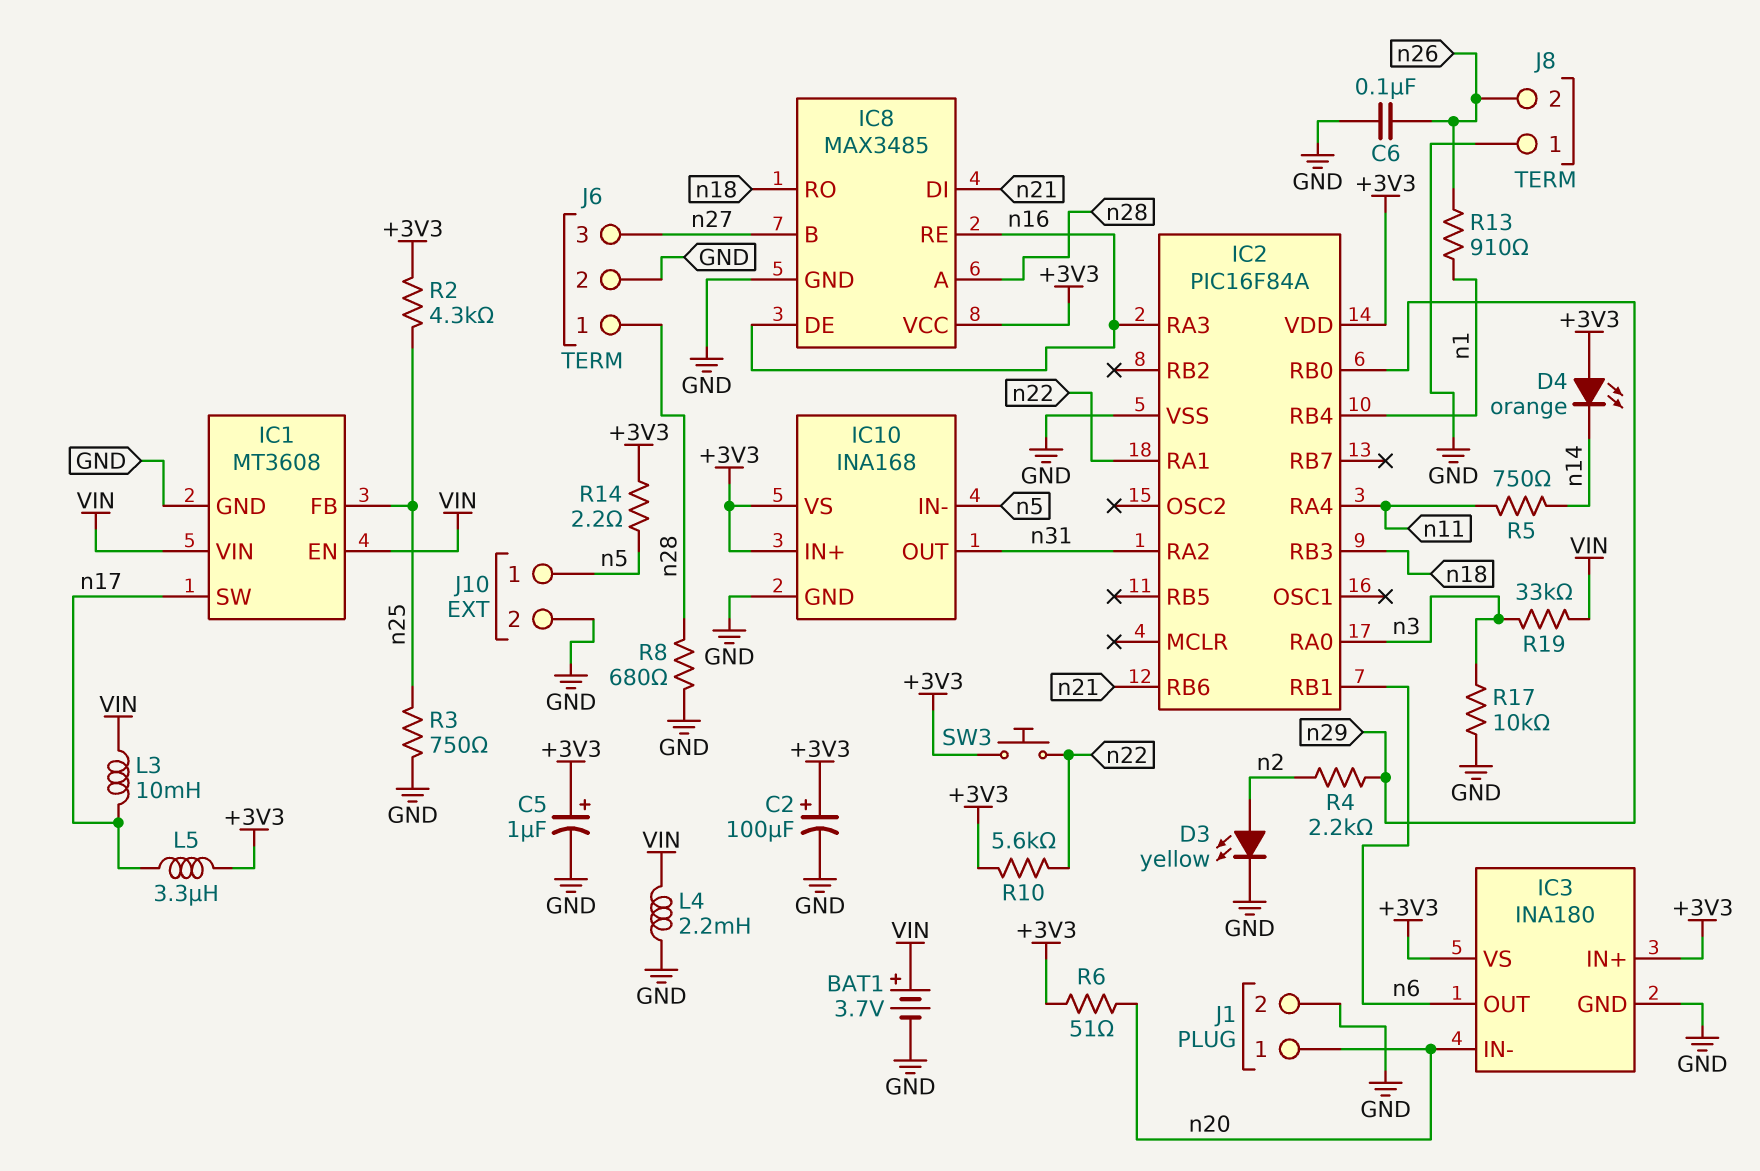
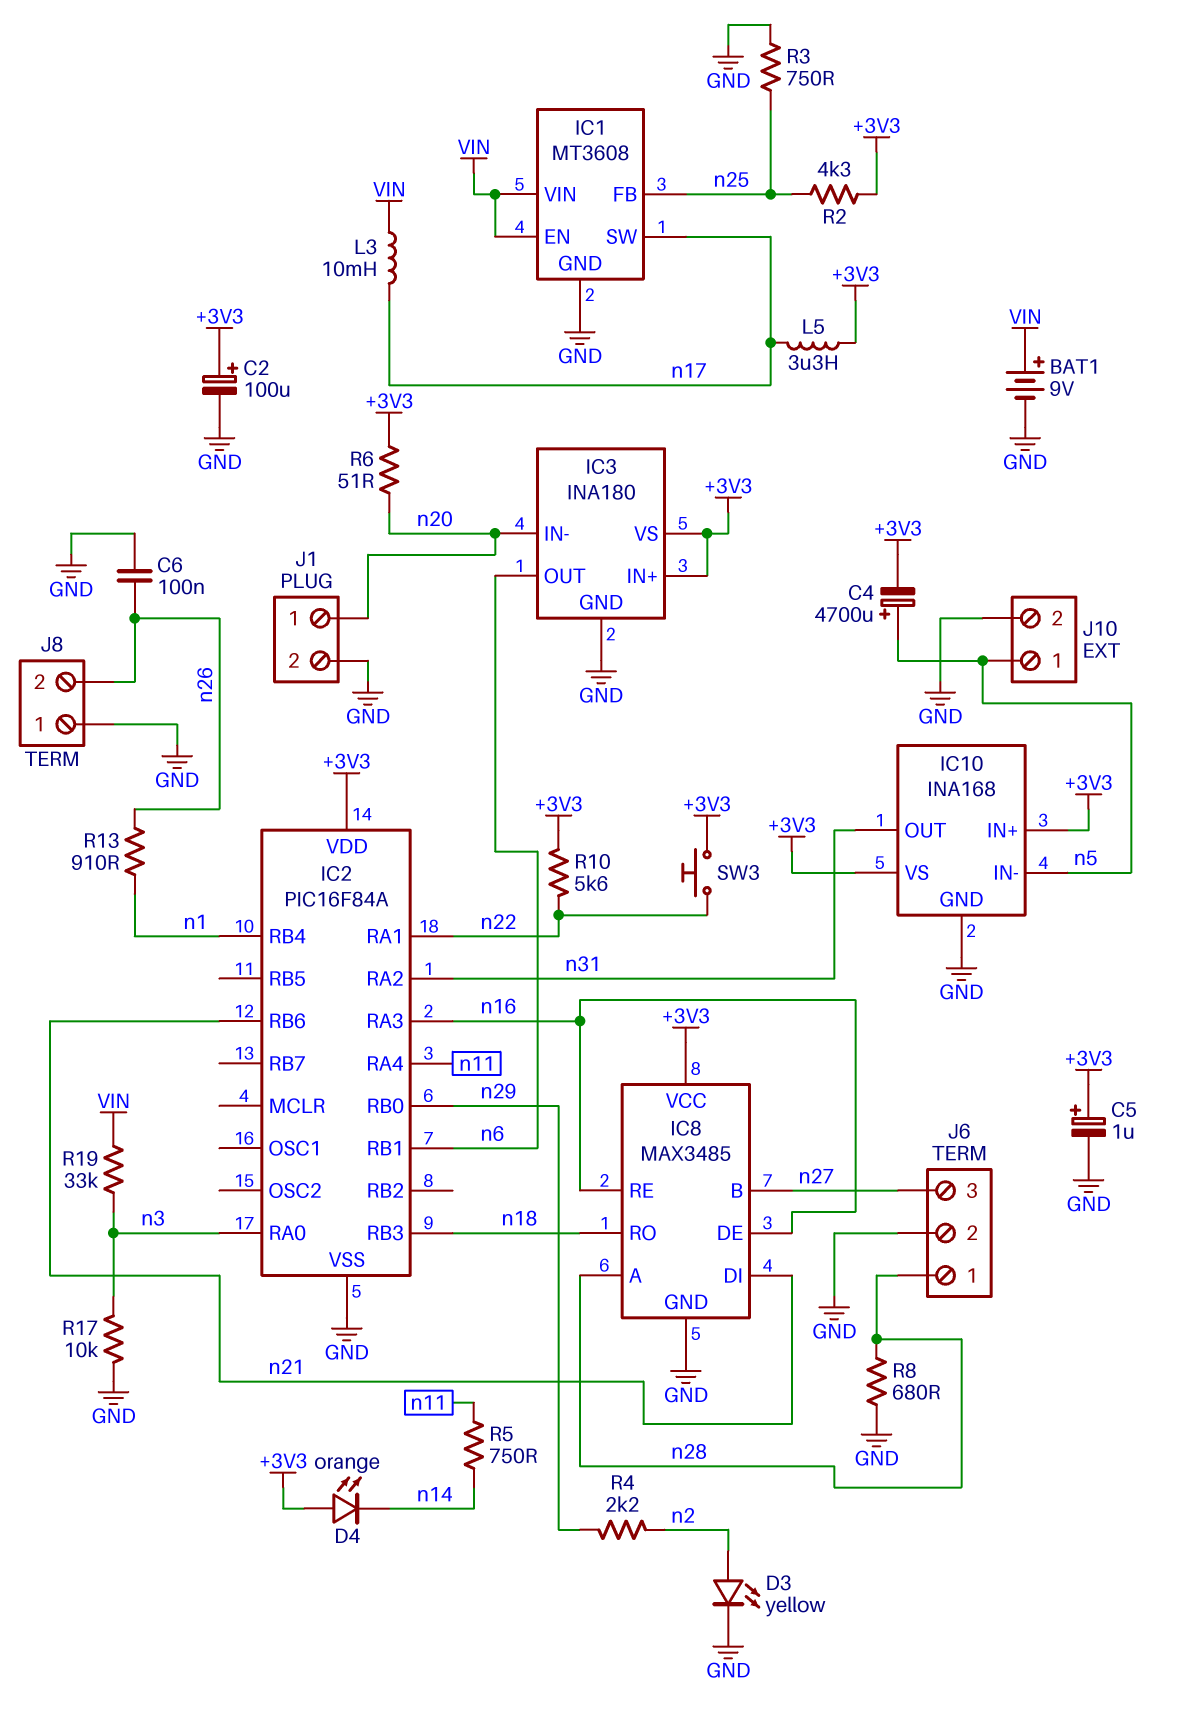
BAT1: 3.7V (plus VIN, minus GND) -> 9V (plus VIN, minus GND)
C4: none -> 4700uF (plus n5, minus +3V3)
L4: 2.2mH (GND, VIN) -> none
R14: 2.2 (+3V3, n5) -> none

